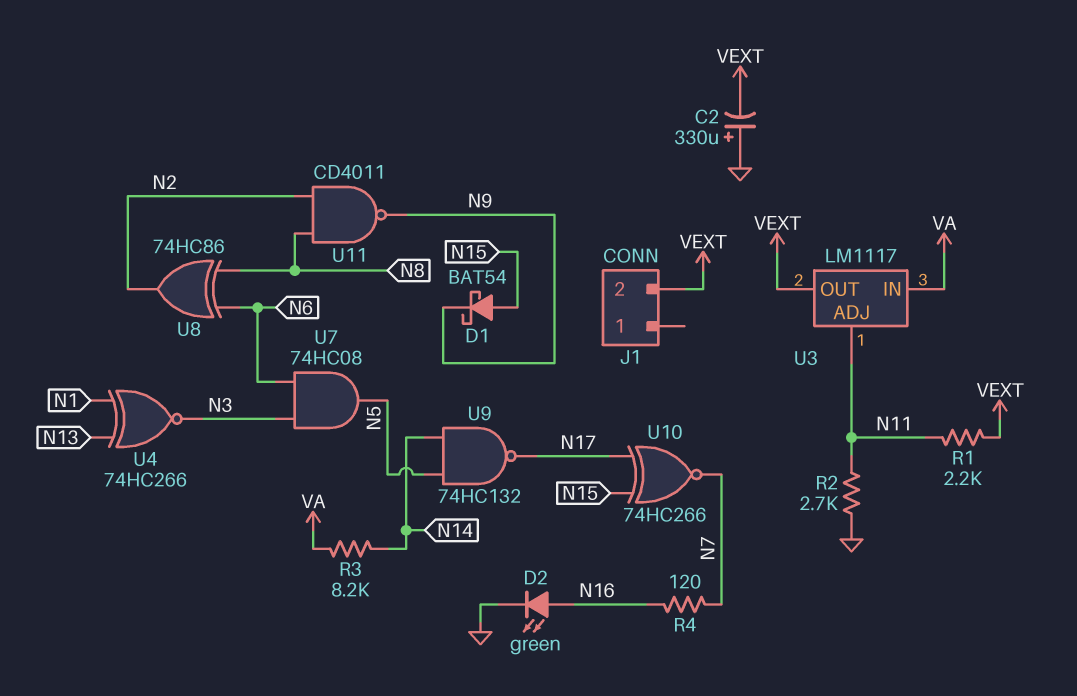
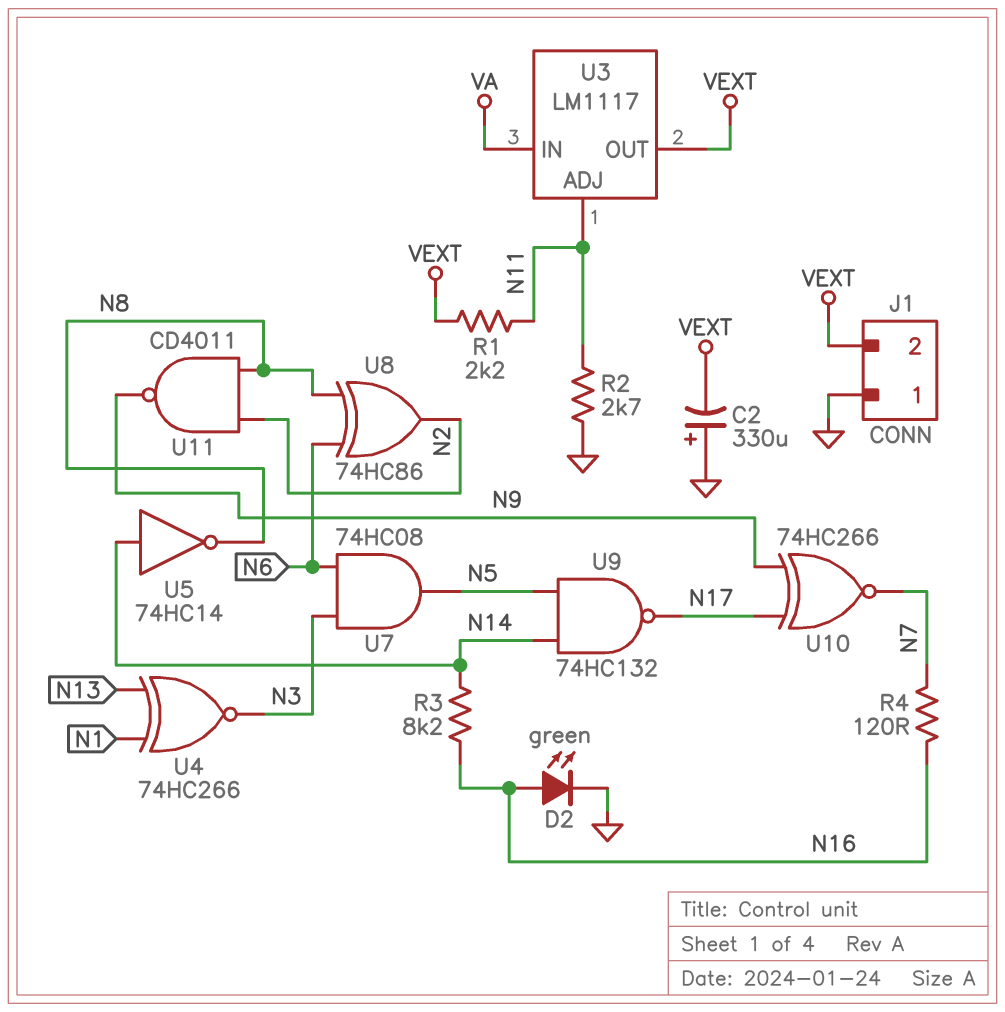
D1: schottky BAT54 (A N15, K N9) -> none
J1 pin 1: none -> GND
R3: 8.2k (N14, VA) -> 8.2k (N14, N16)
U5: none -> NOT 74HC14 (in N14, out N8)
U10: XNOR 74HC266 (in N15, in N17, out N7) -> XNOR 74HC266 (in N9, in N17, out N7)

